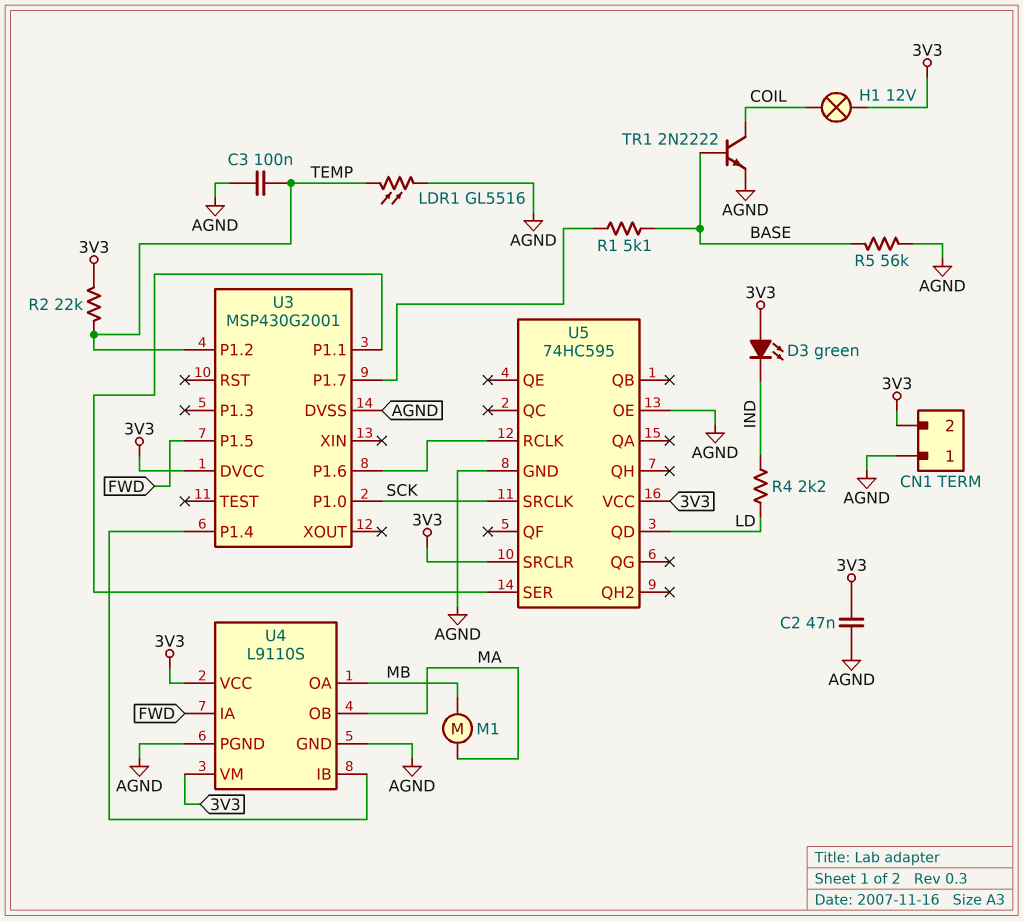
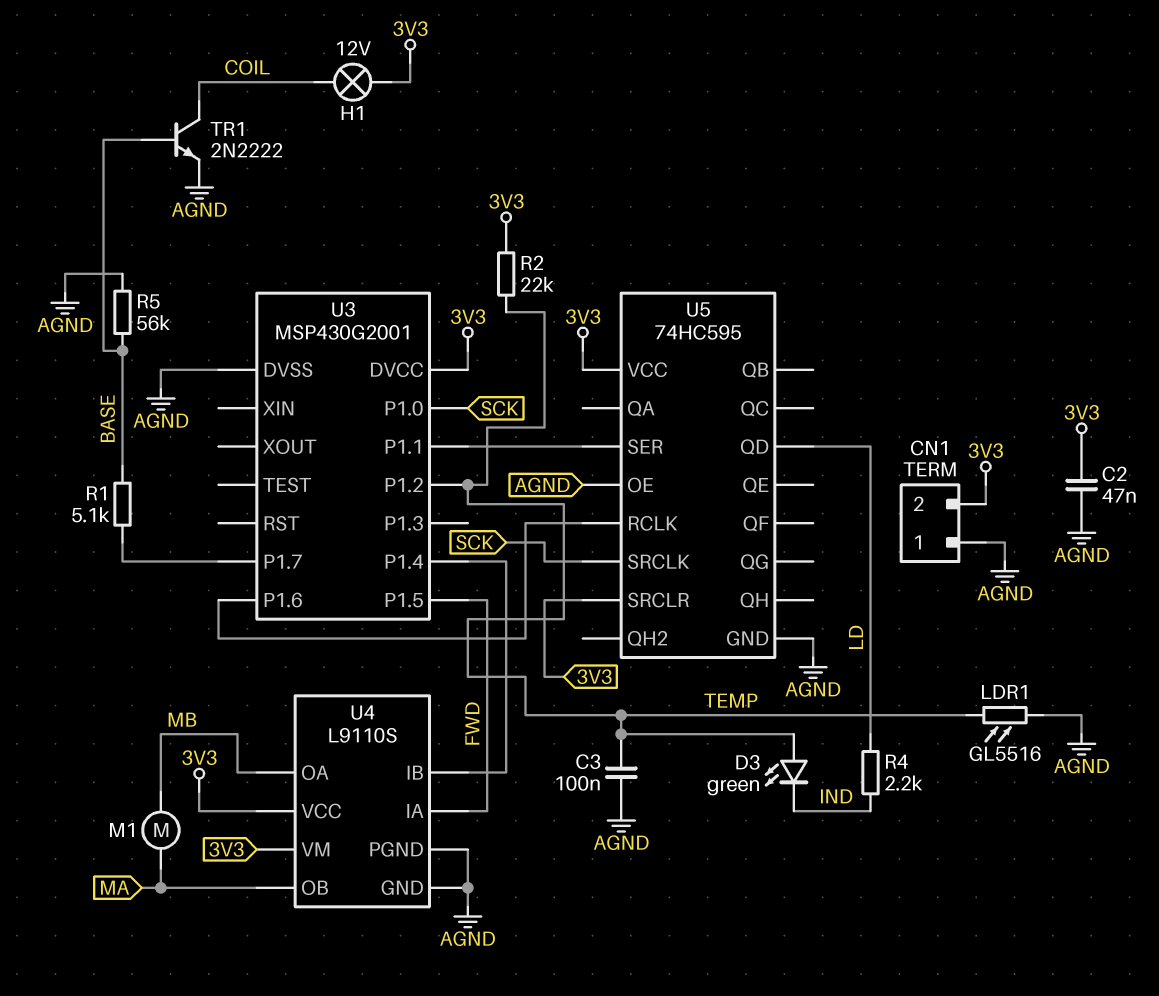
D3: LED green (A 3V3, K IND) -> LED green (A TEMP, K IND)

